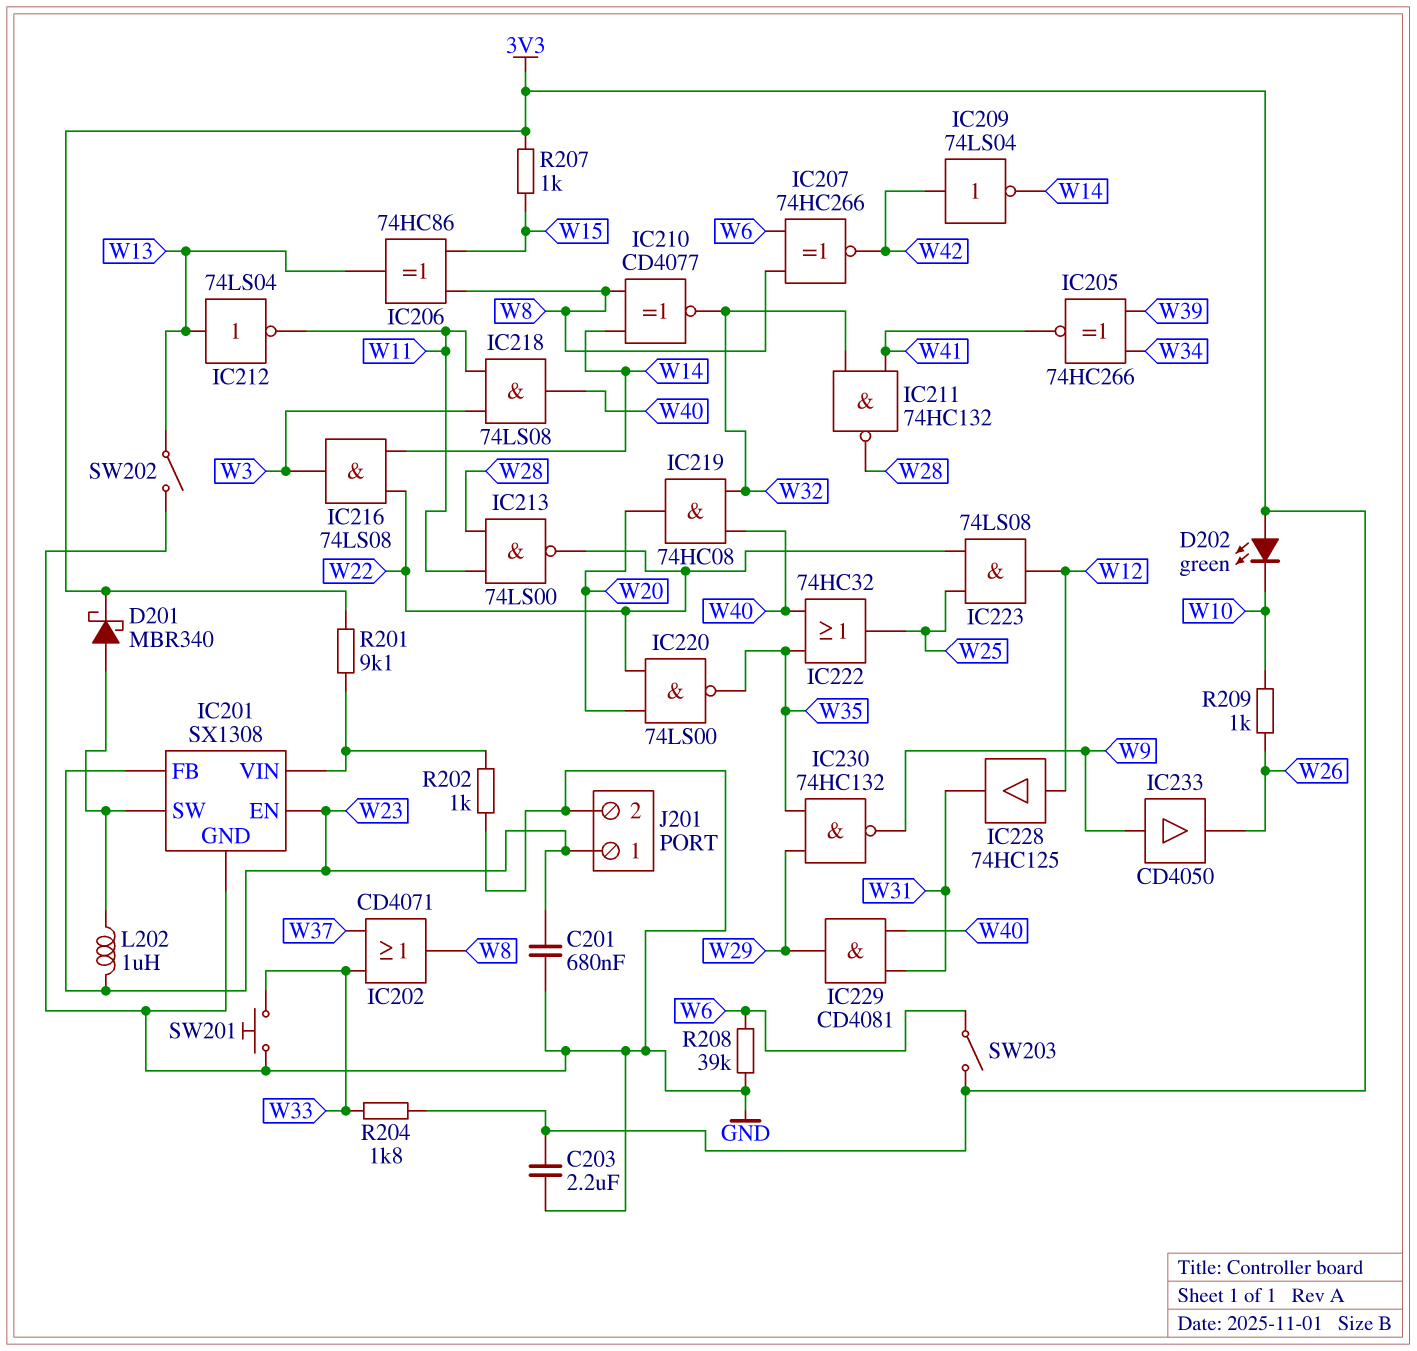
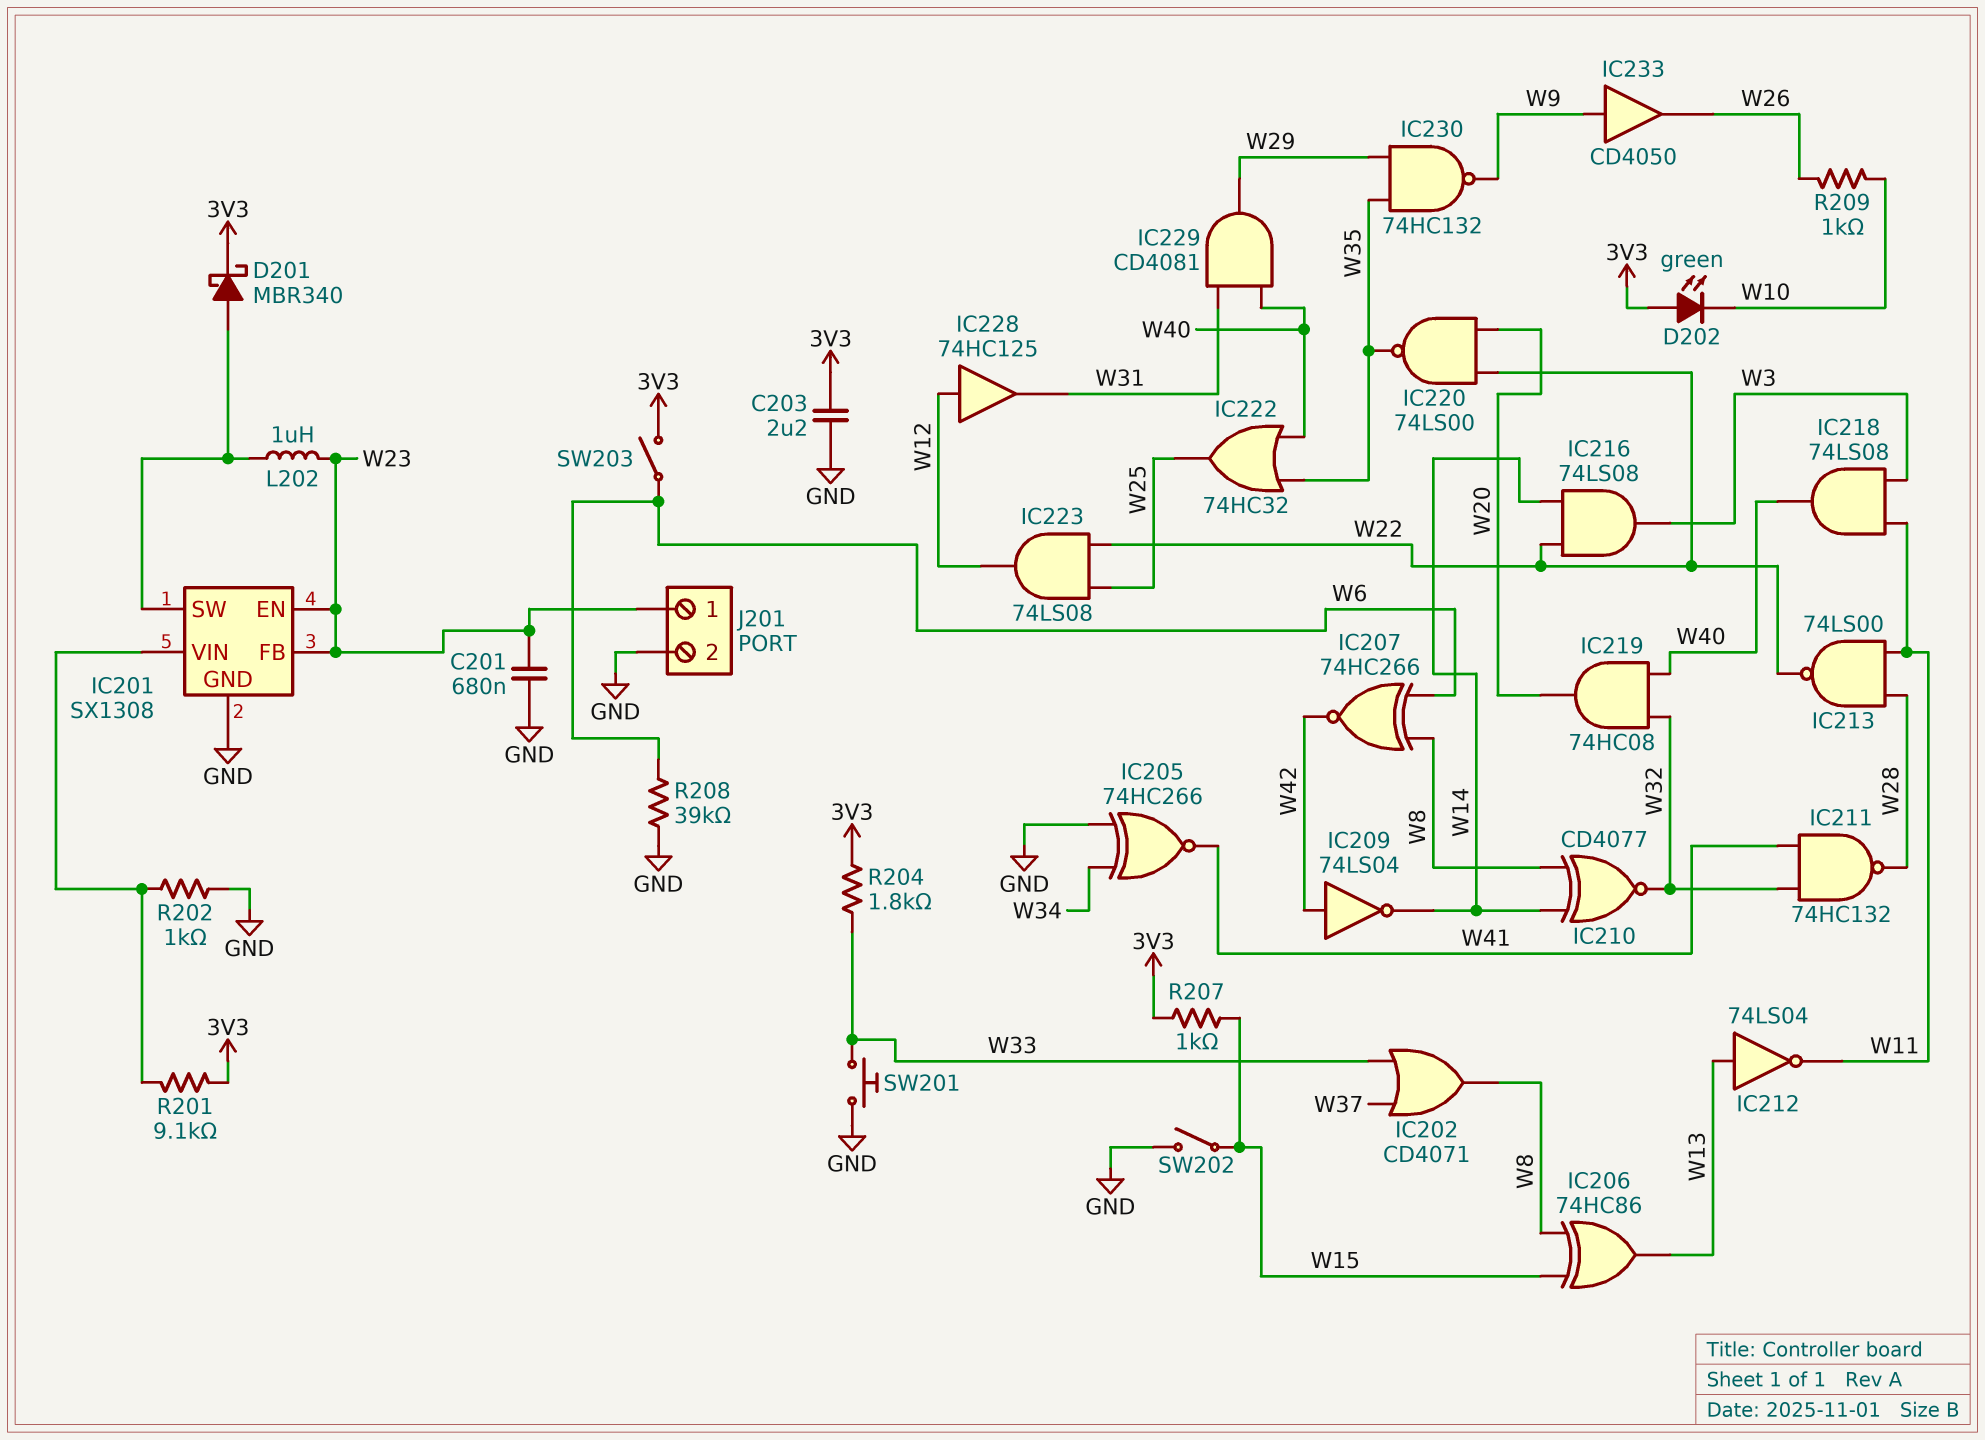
IC205: XNOR 74HC266 (in W34, in W39, out W41) -> XNOR 74HC266 (in GND, in W34, out W41)
SW202: switch (GND, W13) -> switch (GND, W15)

